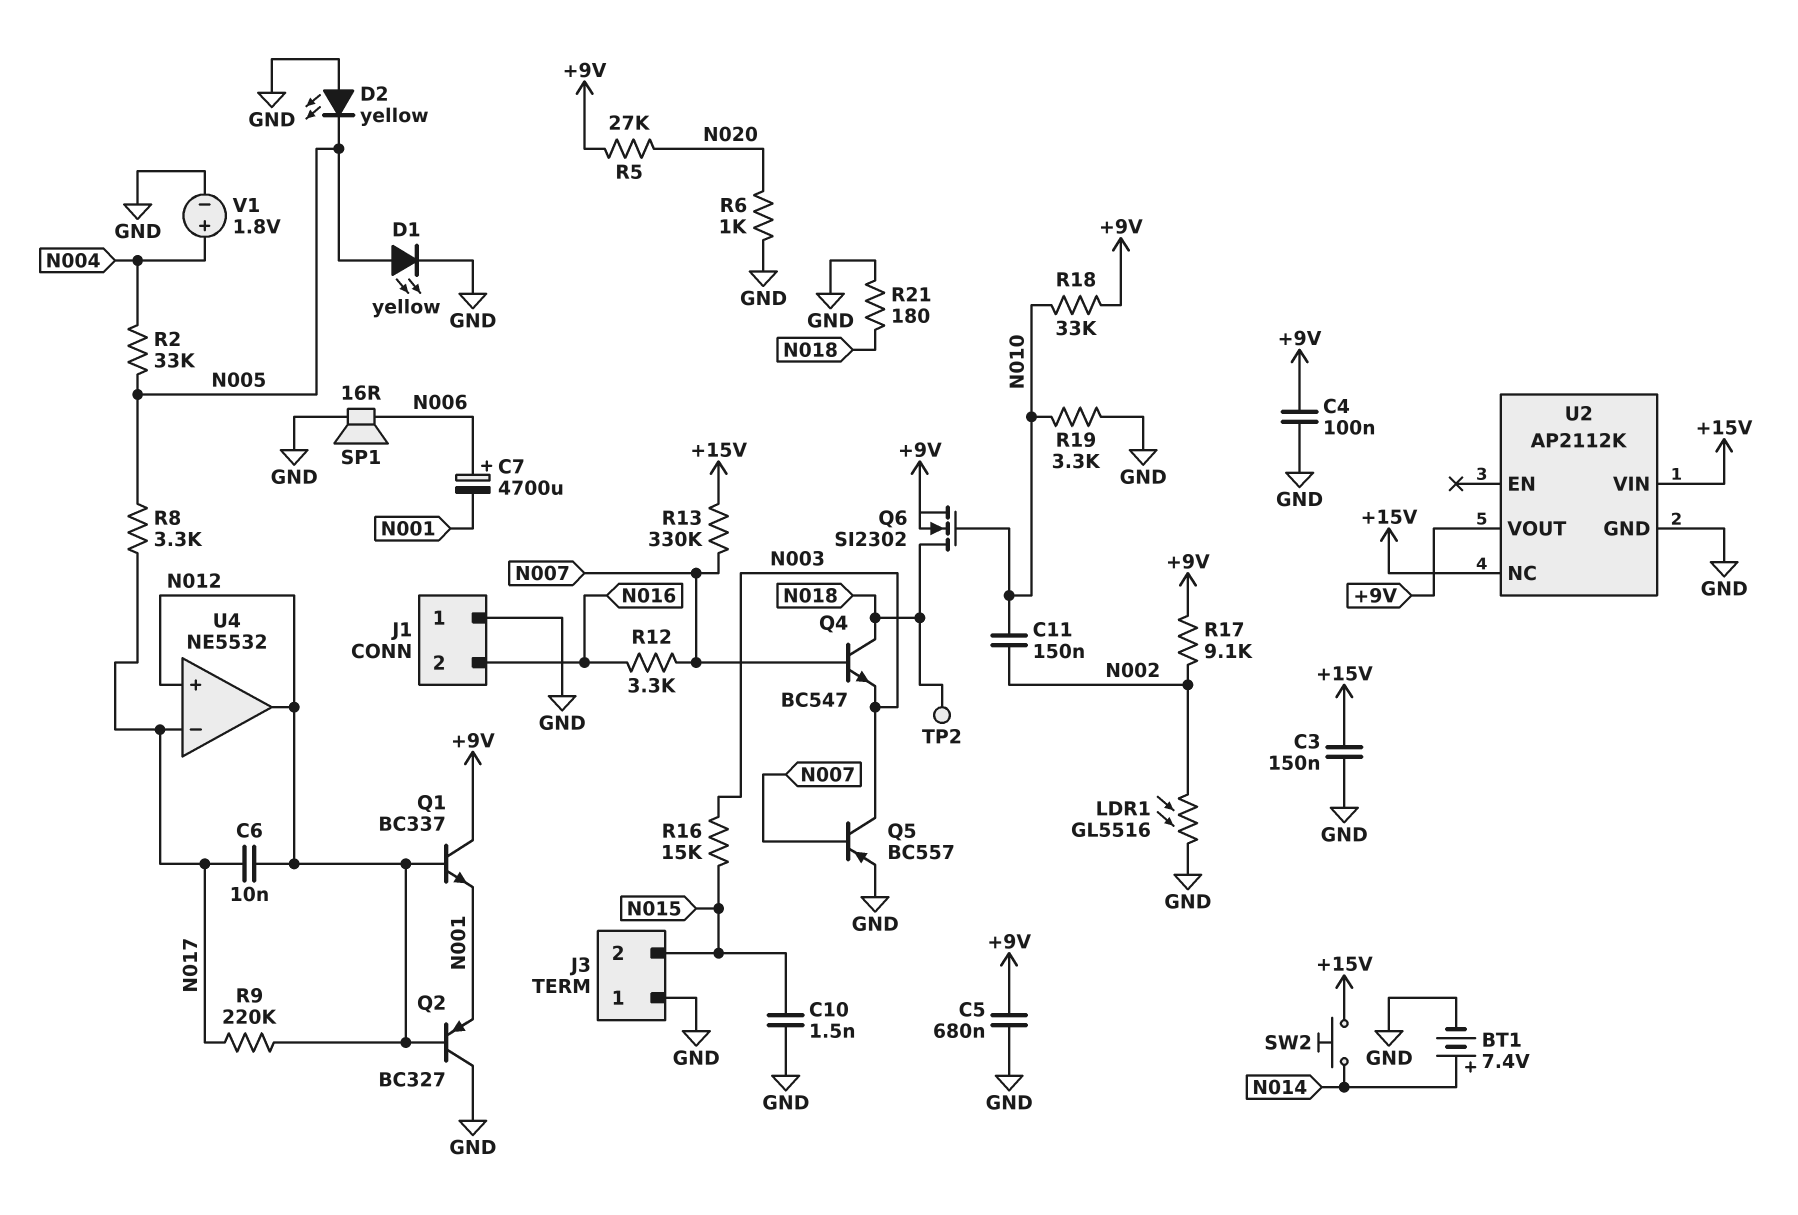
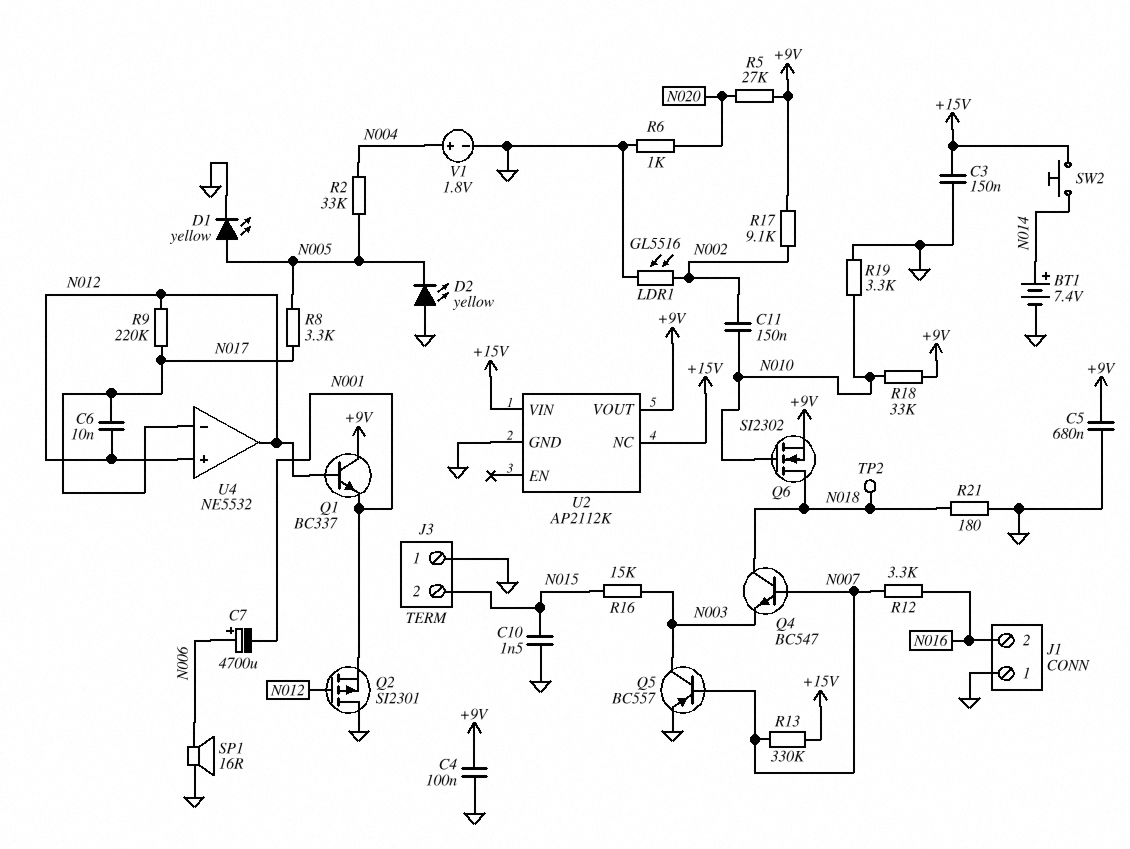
Q2: PNP BC327 (B N012, C GND, E N001) -> PMOS SI2301 (G N012, D GND, S N001)

